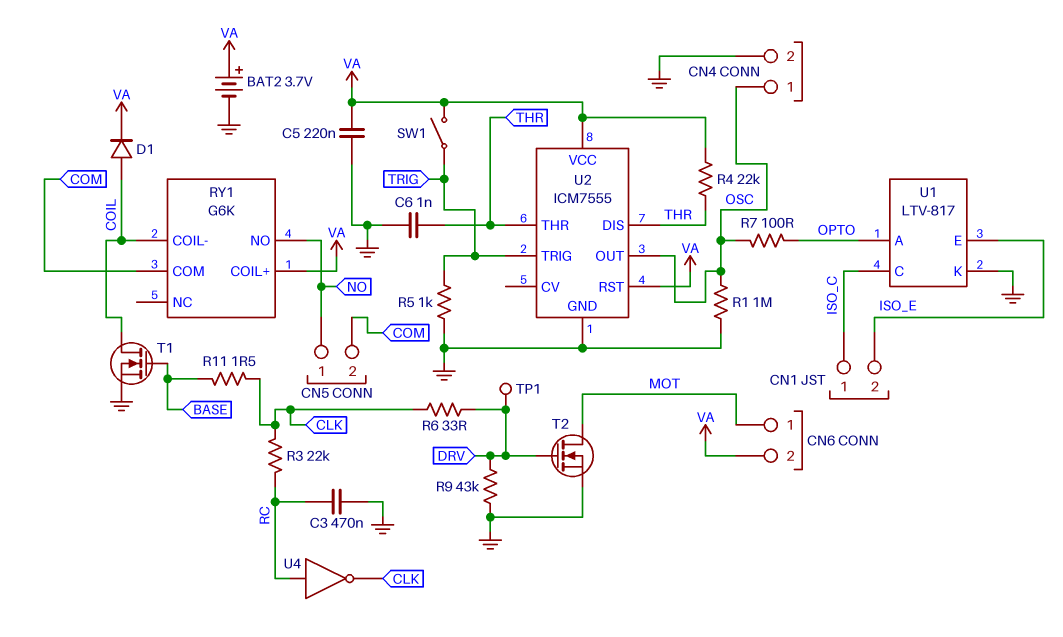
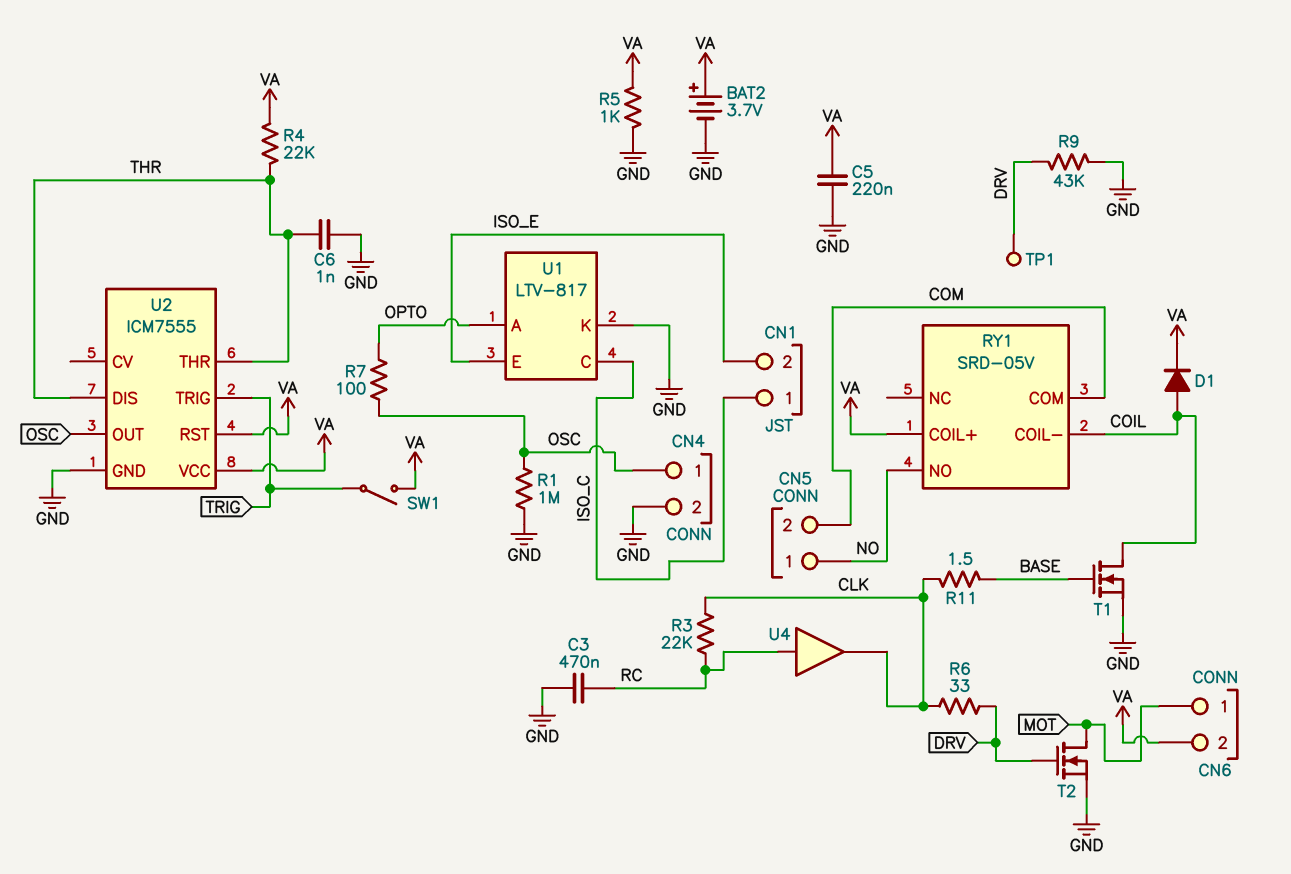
R5: 1k (GND, TRIG) -> 1k (GND, VA)
RY1: G6K -> SRD-05V
U4: NOT (in RC, out CLK) -> buffer (in RC, out CLK)

